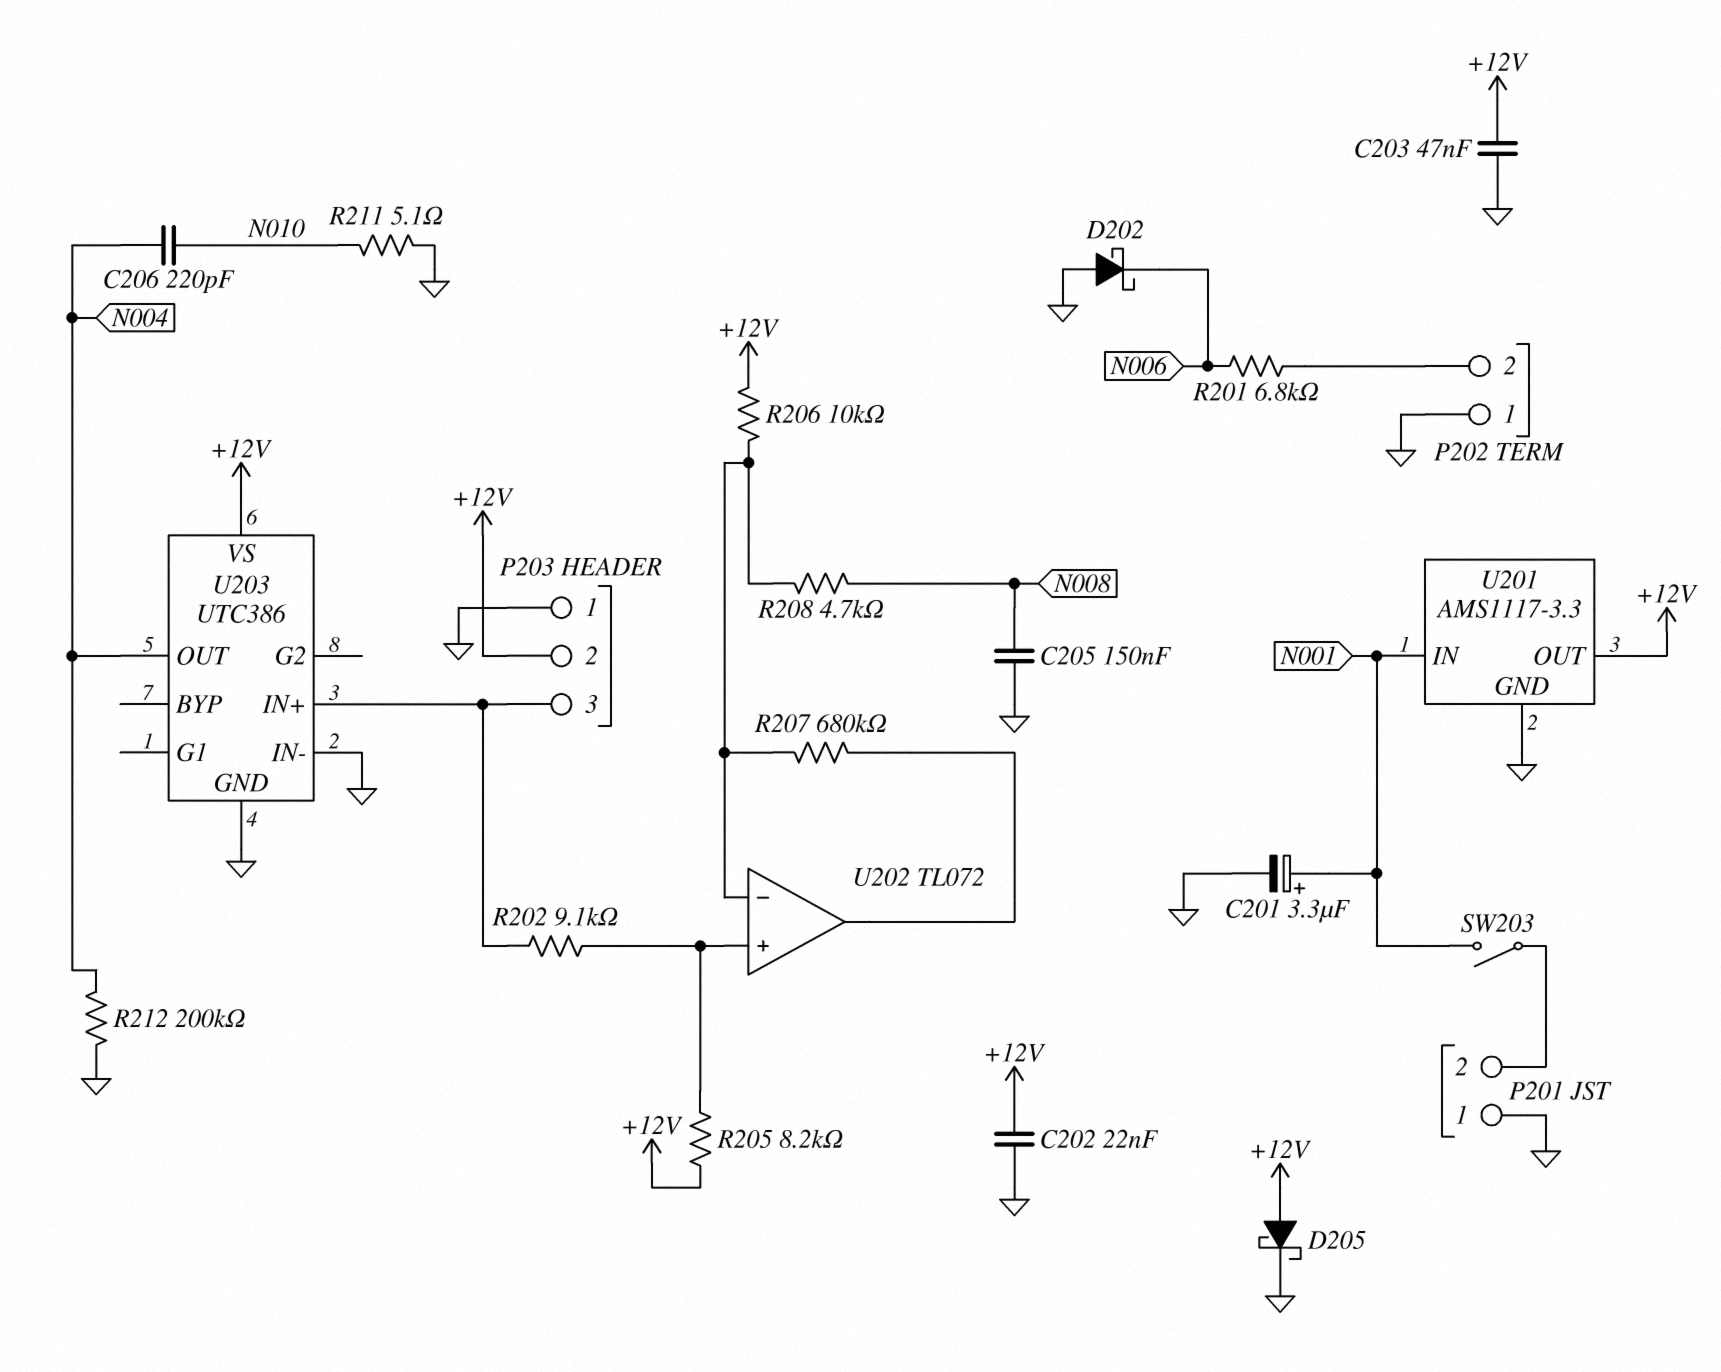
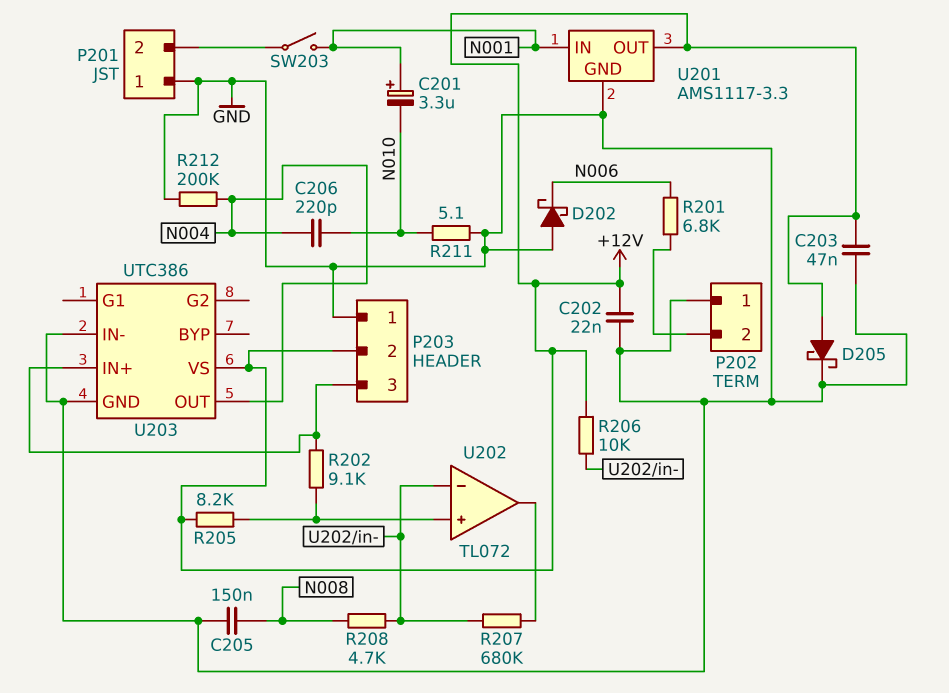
C201: 3.3uF (plus N001, minus GND) -> 3.3uF (plus N001, minus N010)

